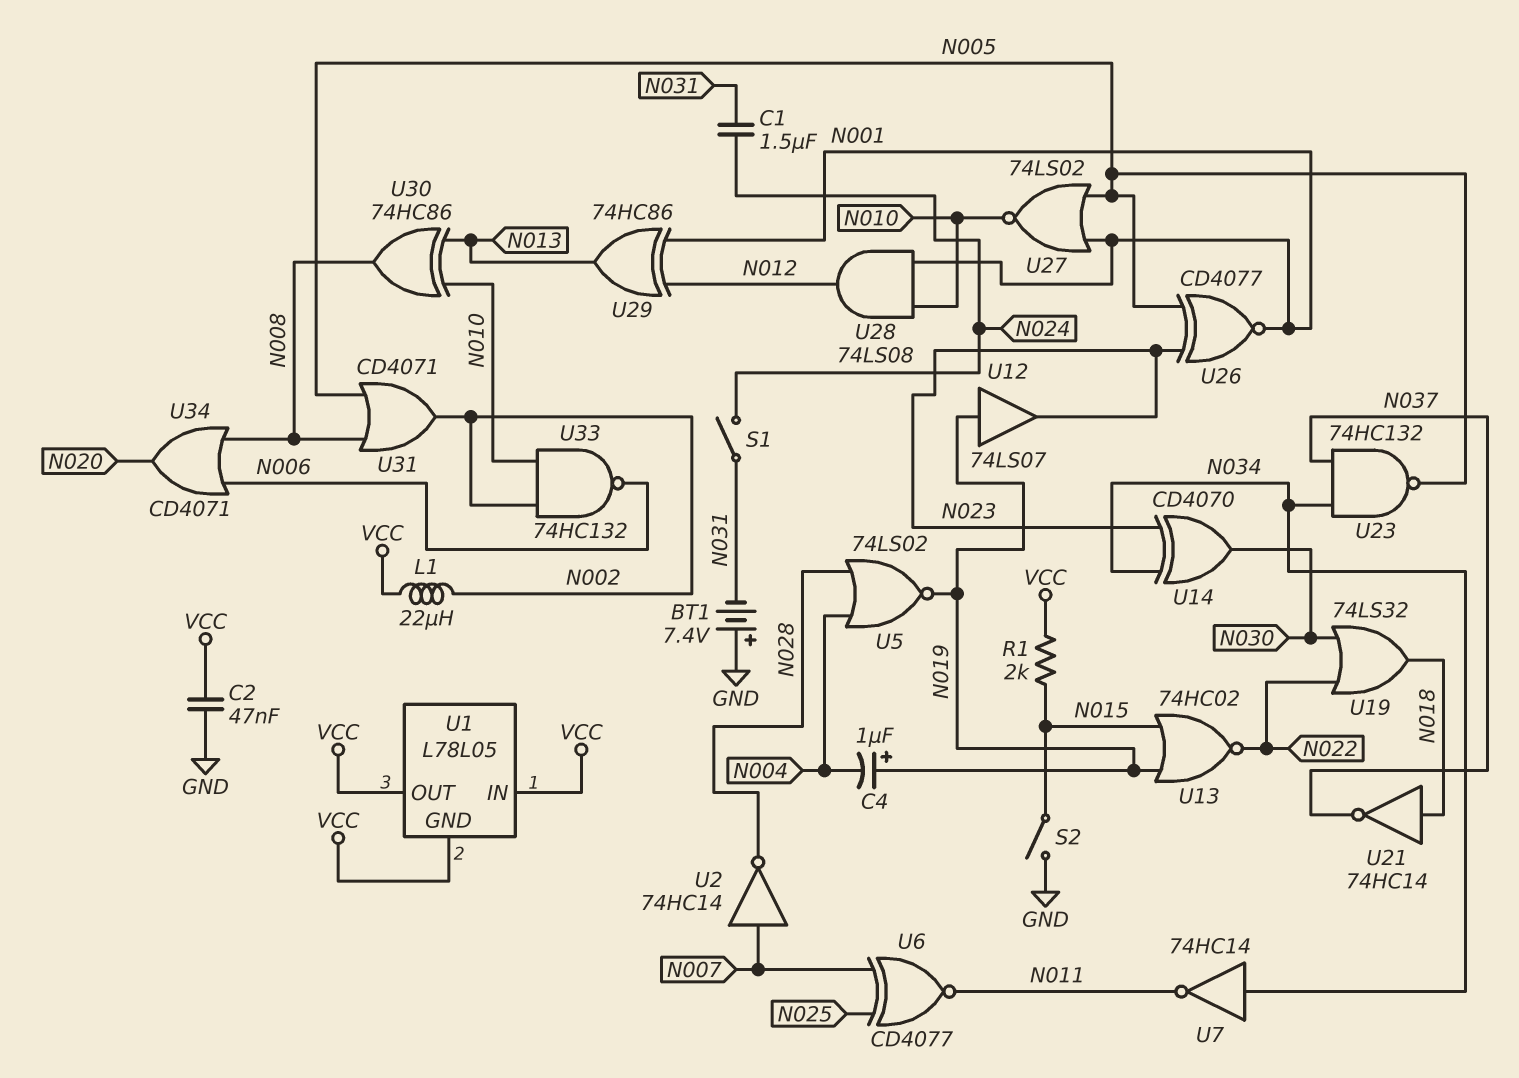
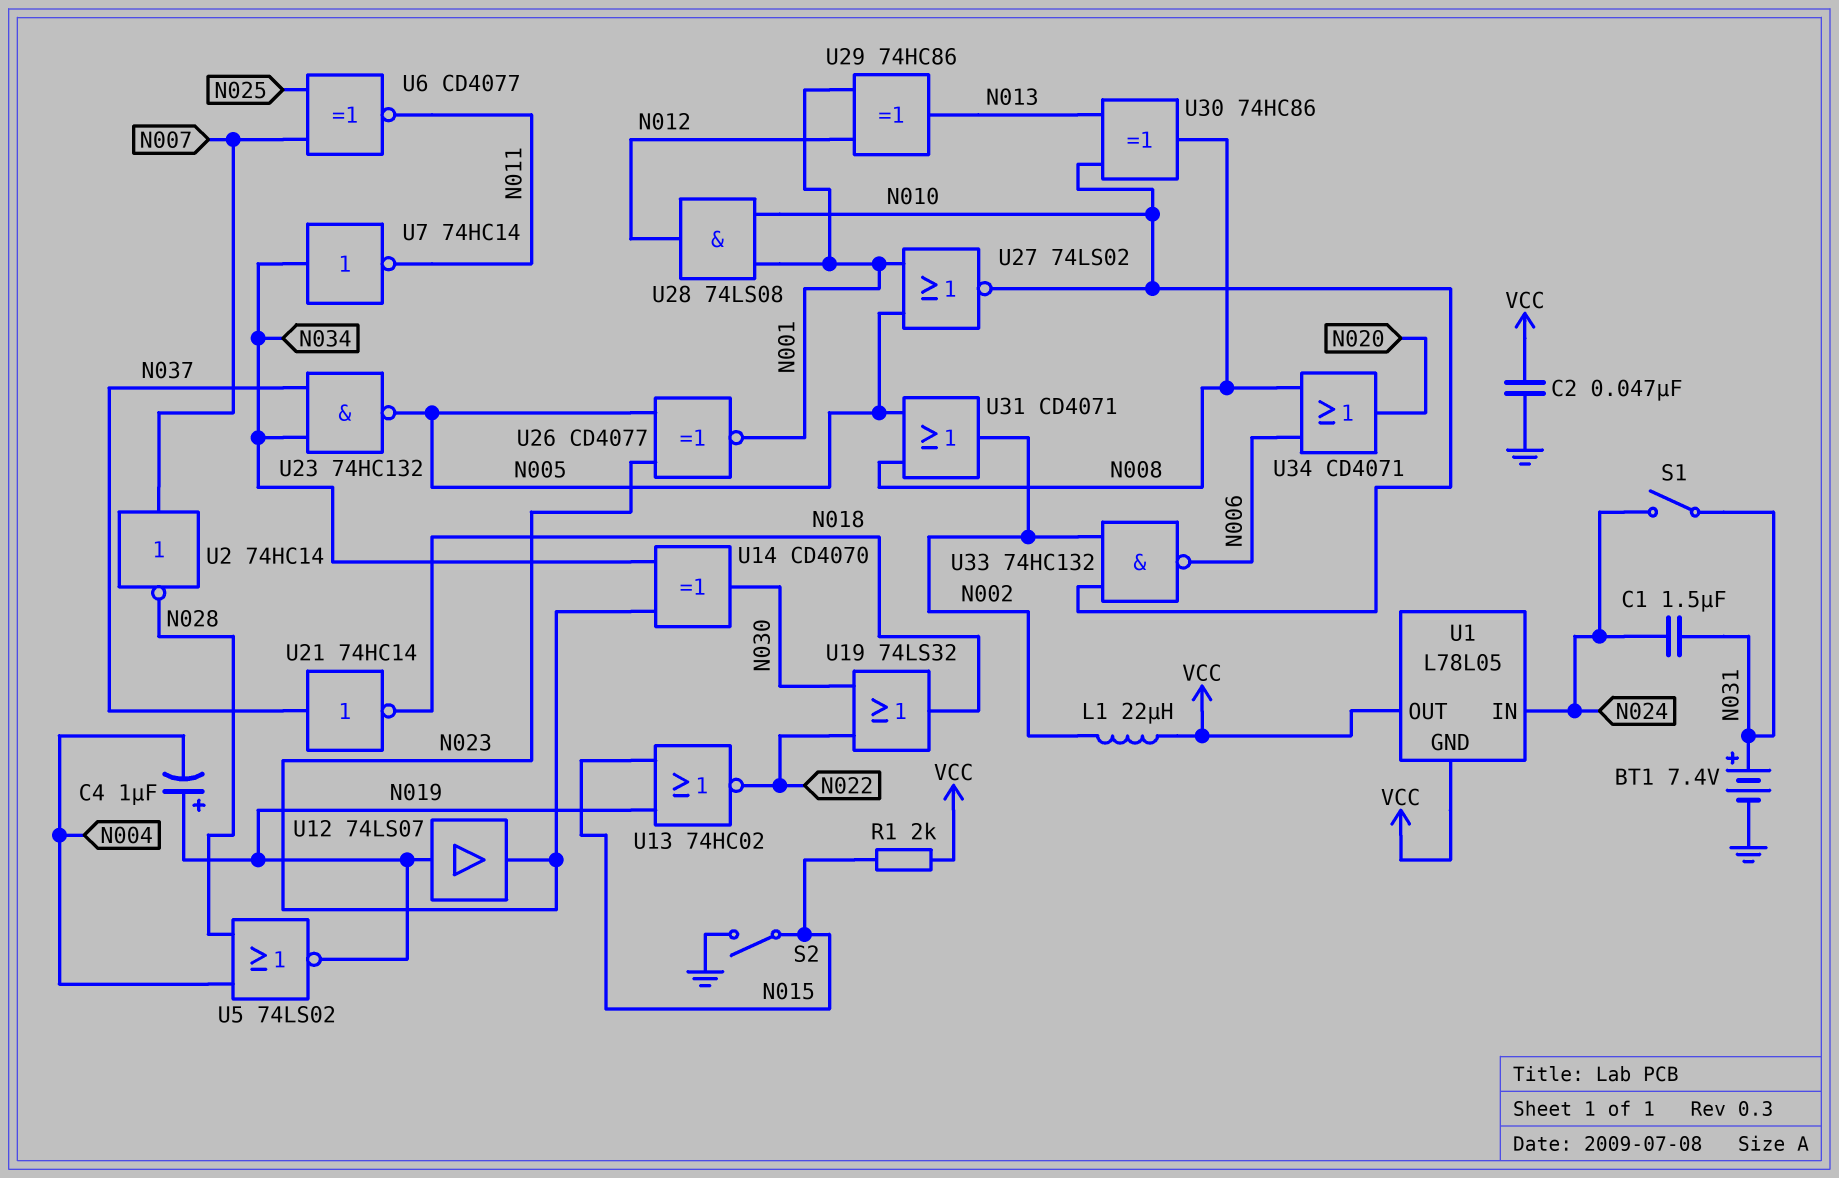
BT1: 7.4V (plus GND, minus N031) -> 7.4V (plus N031, minus GND)
U1 pin IN: VCC -> N024
U21: NOT 74HC14 (in N018, out N037) -> NOT 74HC14 (in N037, out N018)

